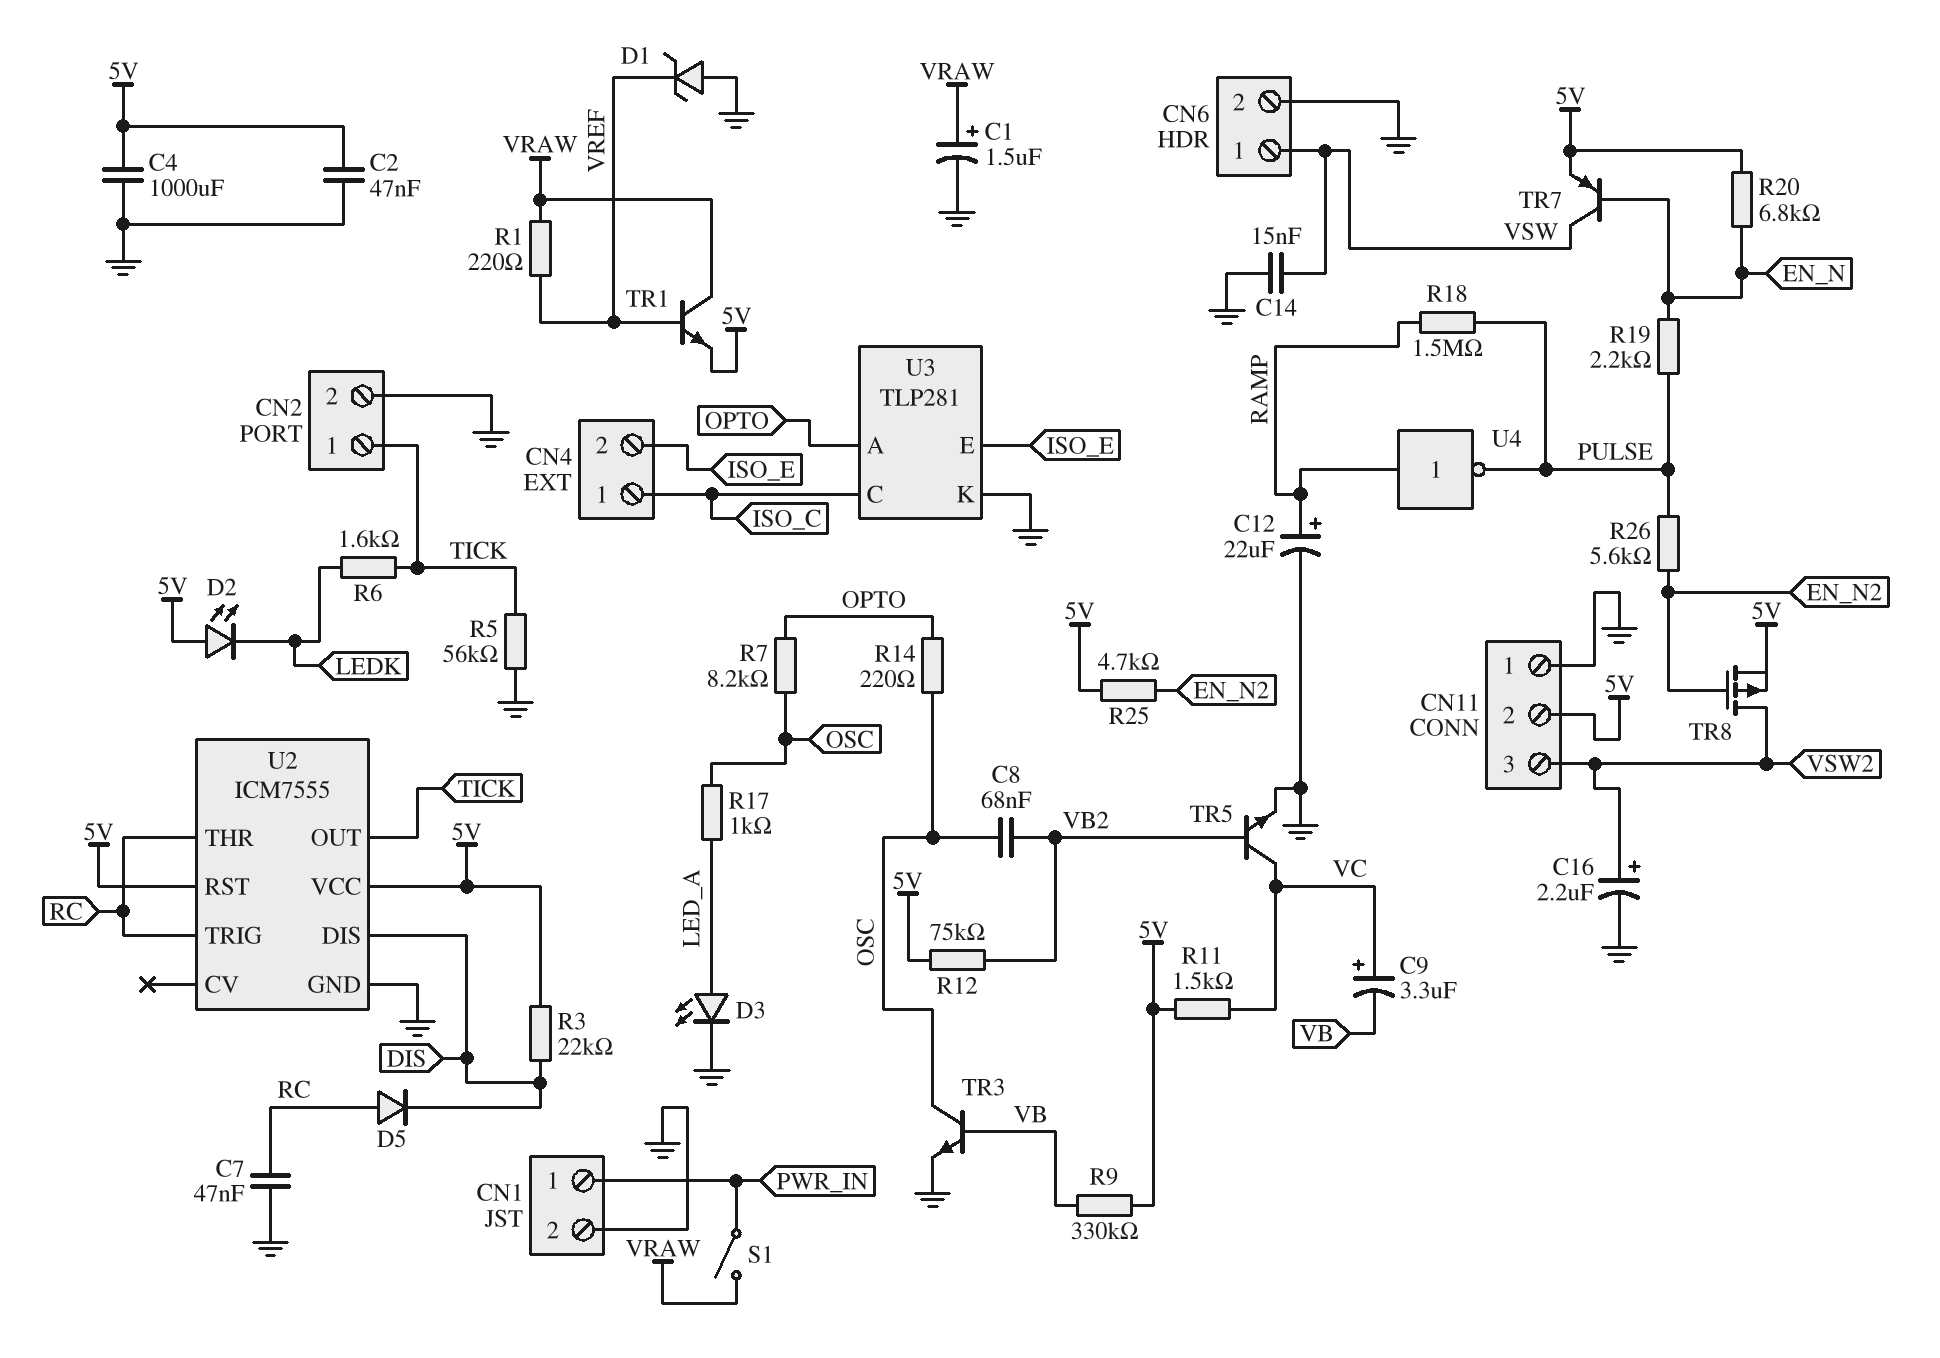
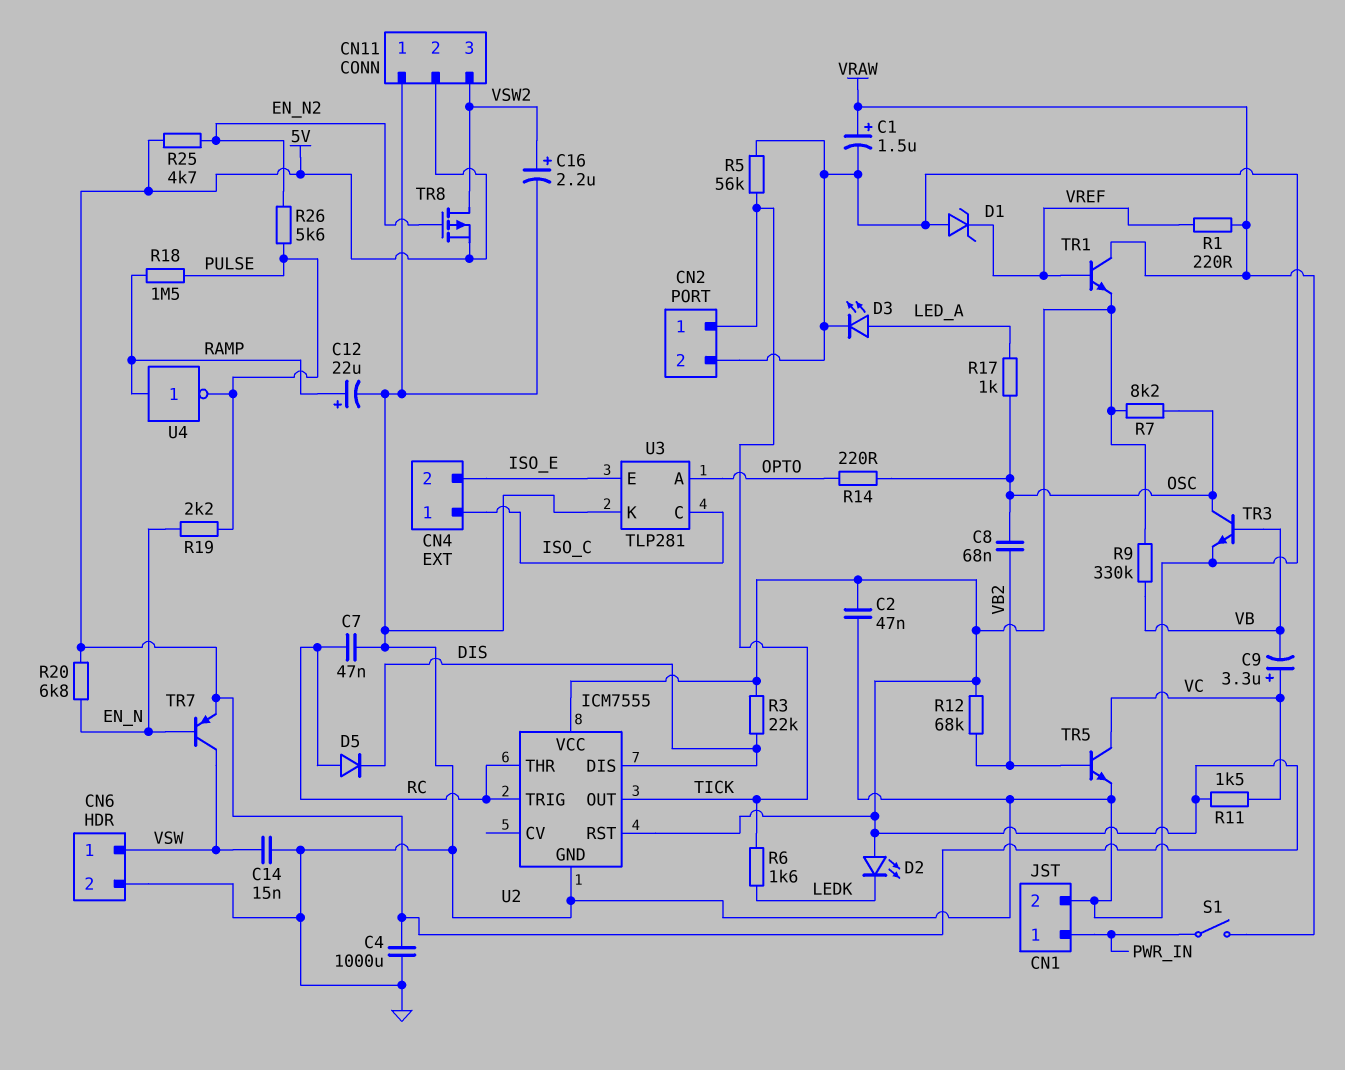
R7: 8.2k (OPTO, OSC) -> 8.2k (5V, OSC)
R12: 75k (5V, VB2) -> 68k (5V, VB2)

